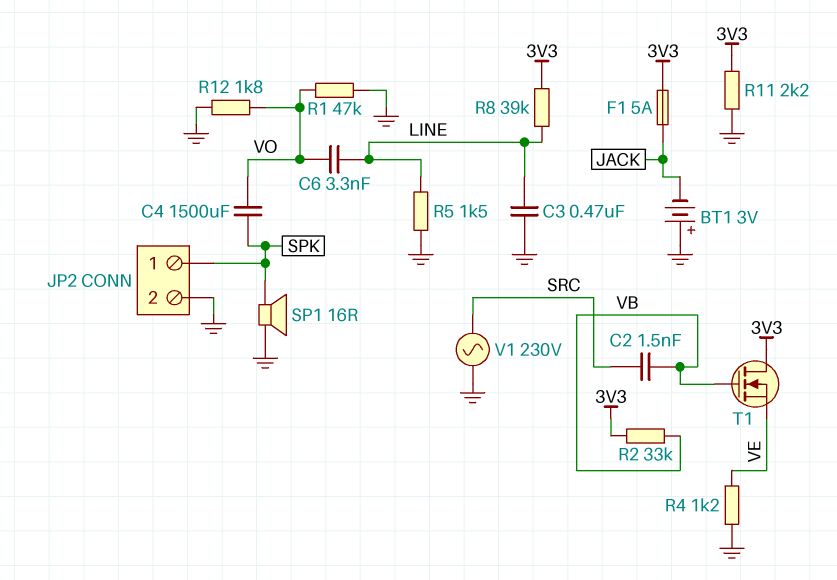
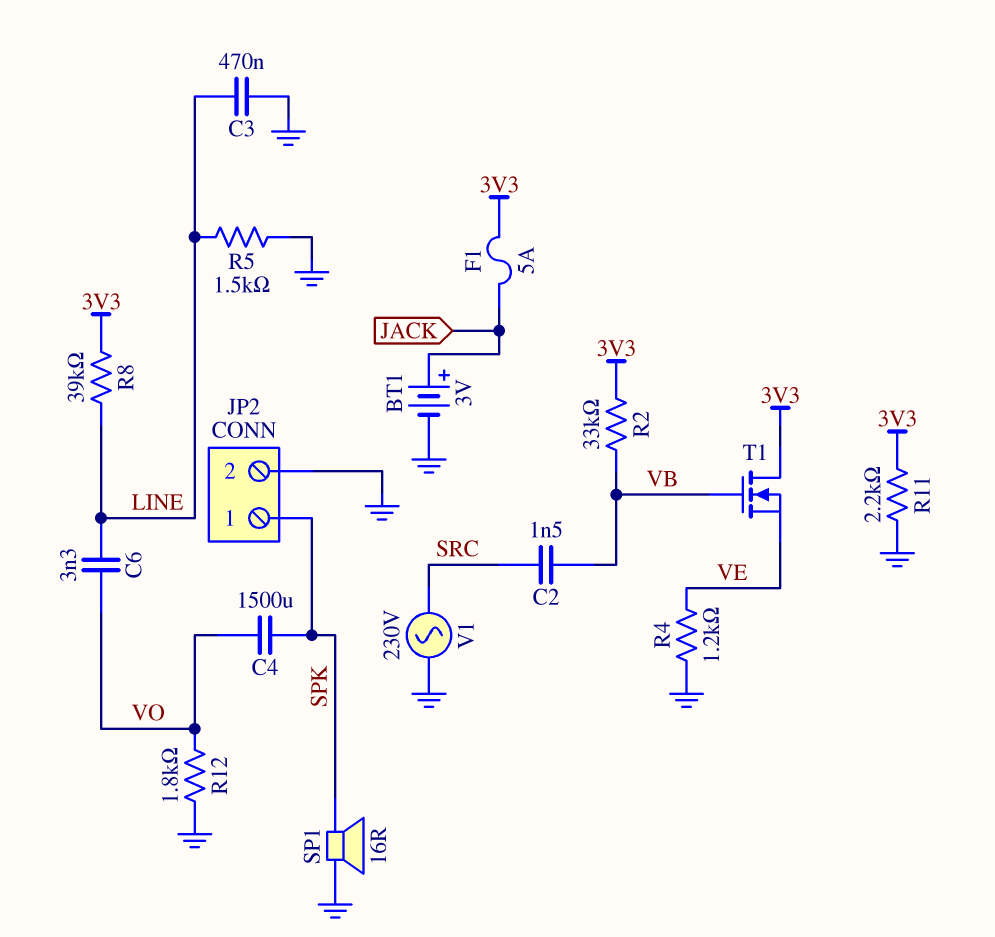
BT1: 3V (plus GND, minus JACK) -> 3V (plus JACK, minus GND)
R1: 47k (GND, VO) -> none

